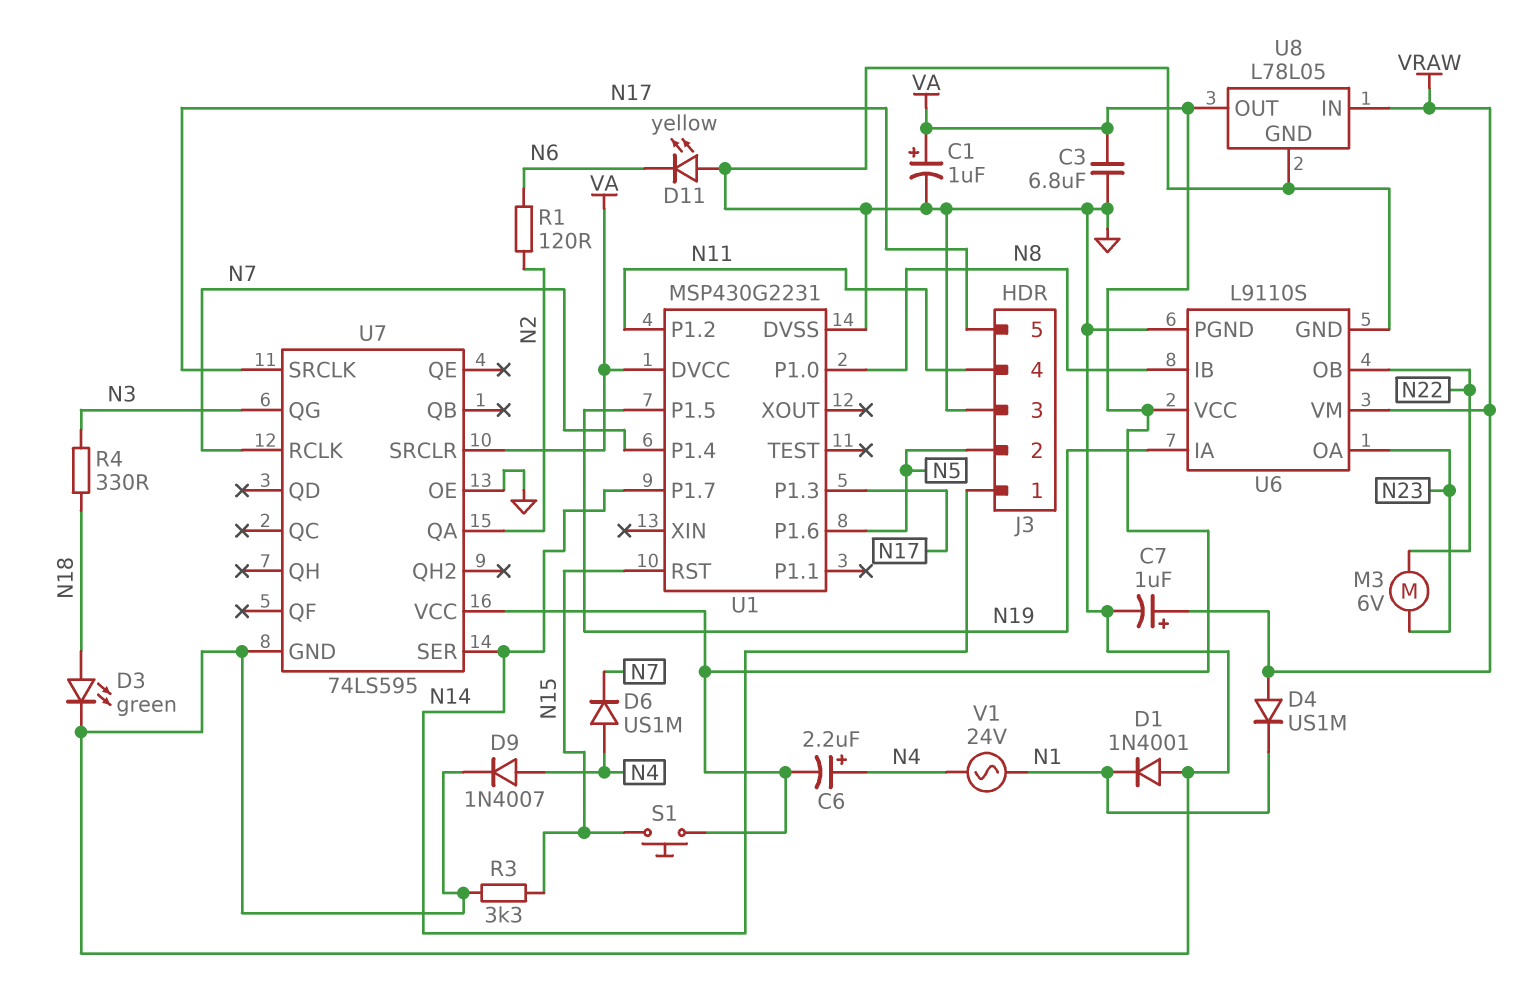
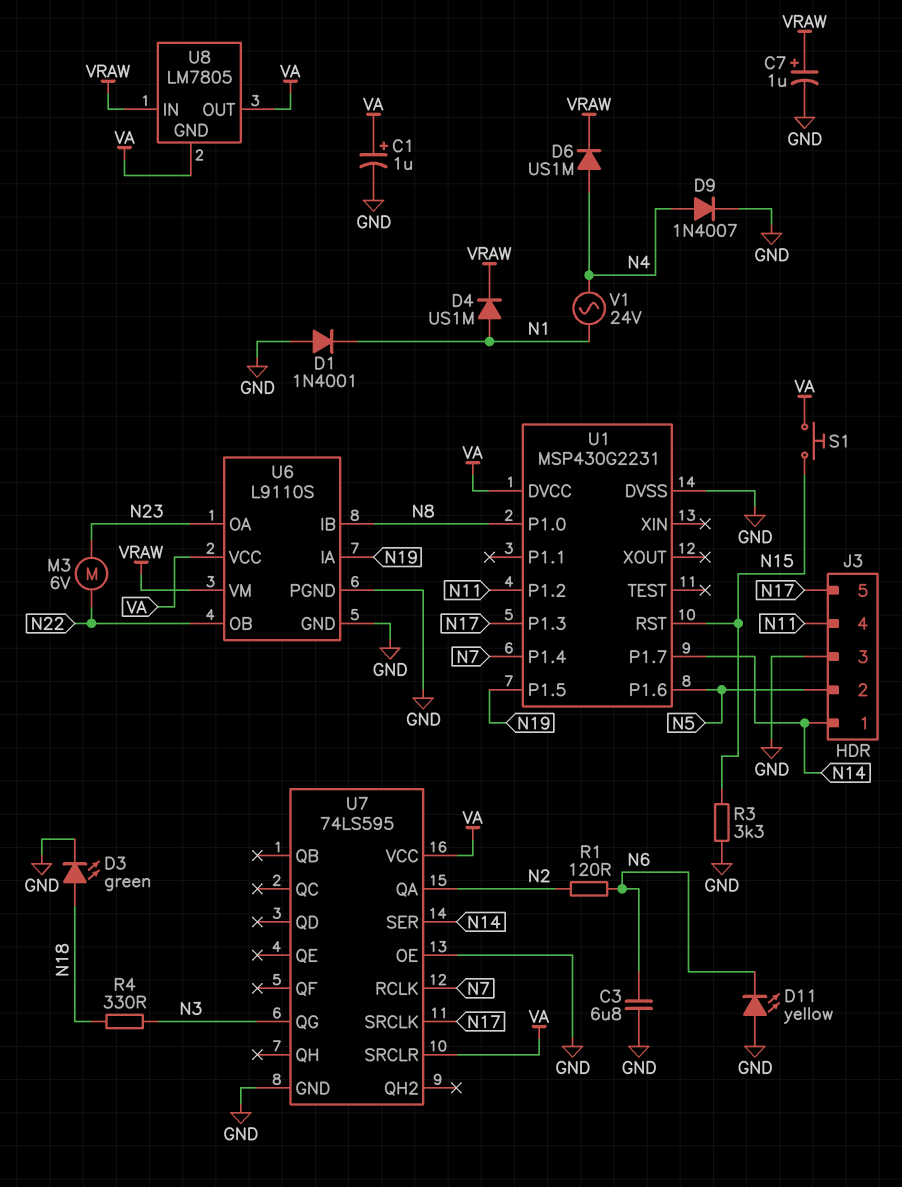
C3: 6.8uF (GND, VA) -> 6.8uF (GND, N6)
C6: 2.2uF (plus N4, minus VA) -> none
D4: diode US1M (A VRAW, K N1) -> diode US1M (A N1, K VRAW)
D6: diode US1M (A N4, K N7) -> diode US1M (A N4, K VRAW)
U8: L78L05 -> LM7805
U8 pin GND: GND -> VA

